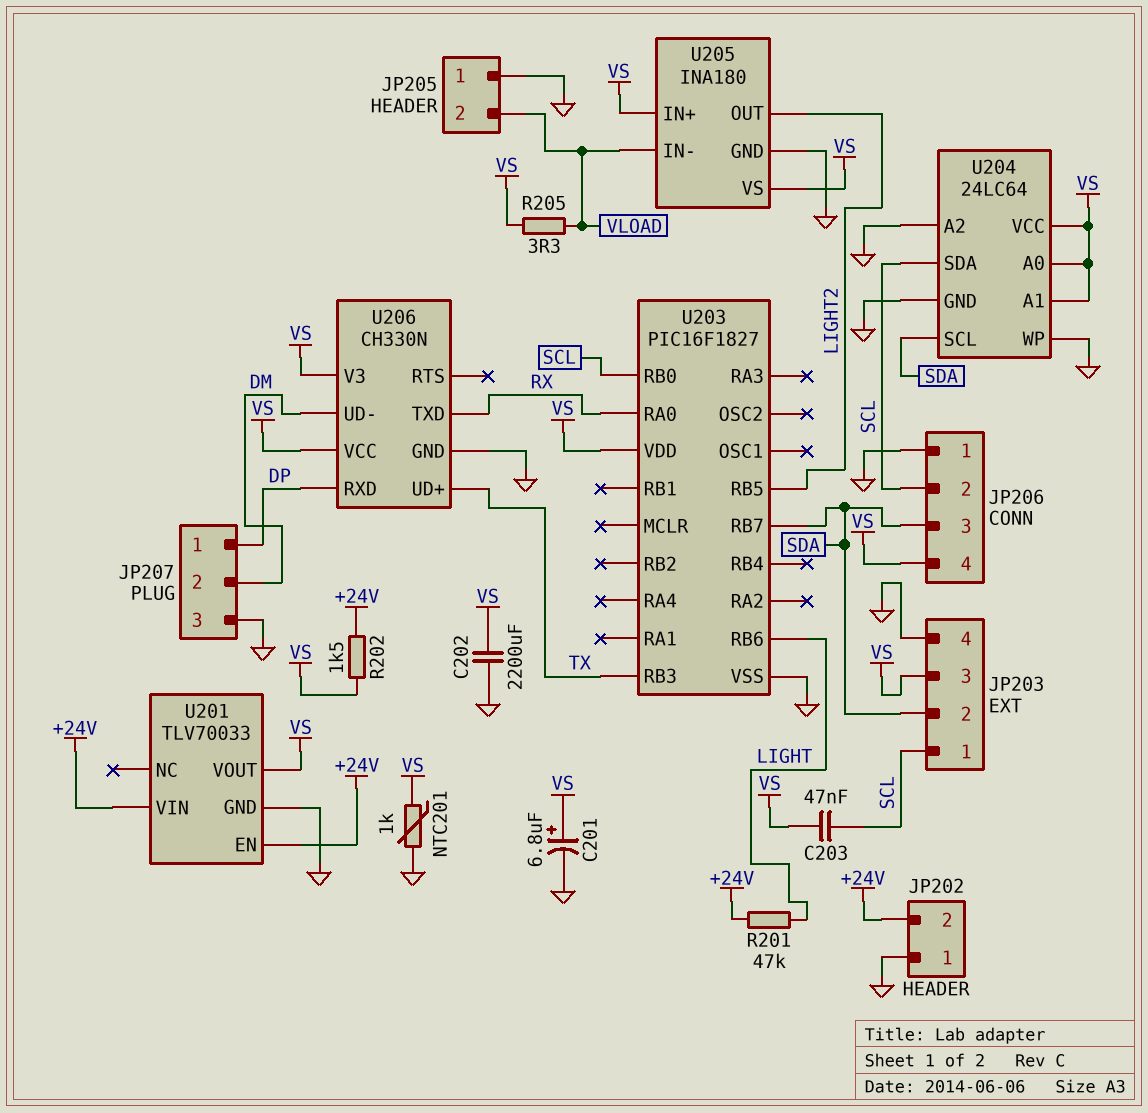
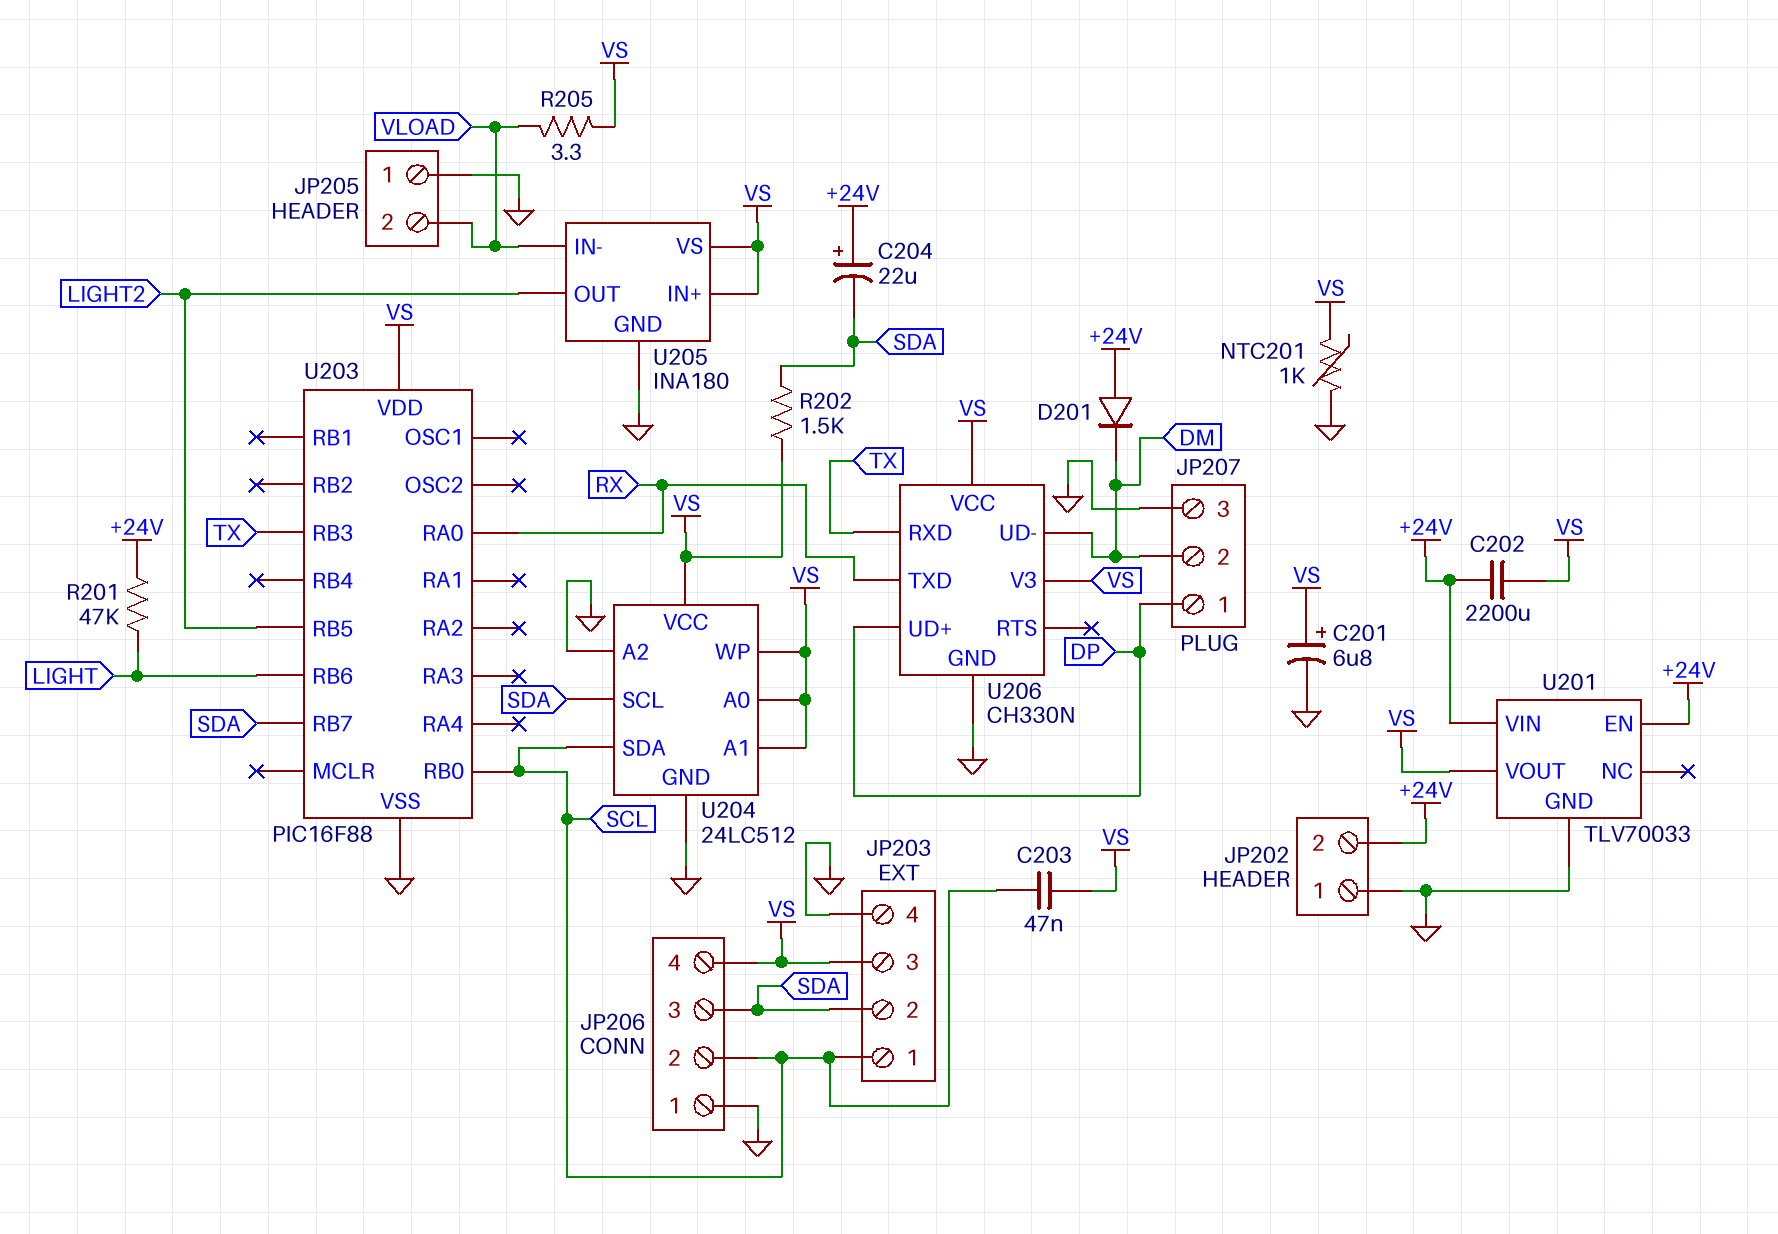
C202: 2200uF (GND, VS) -> 2200uF (+24V, VS)
C204: none -> 22uF (plus +24V, minus SDA)
D201: none -> diode (A +24V, K DM)
R202: 1.5k (+24V, VS) -> 1.5k (SDA, VS)
U203: PIC16F1827 -> PIC16F88
U204: 24LC64 -> 24LC512
U204 pin WP: GND -> VS
U206 pin RXD: DP -> TX
U206 pin UD+: TX -> DP

